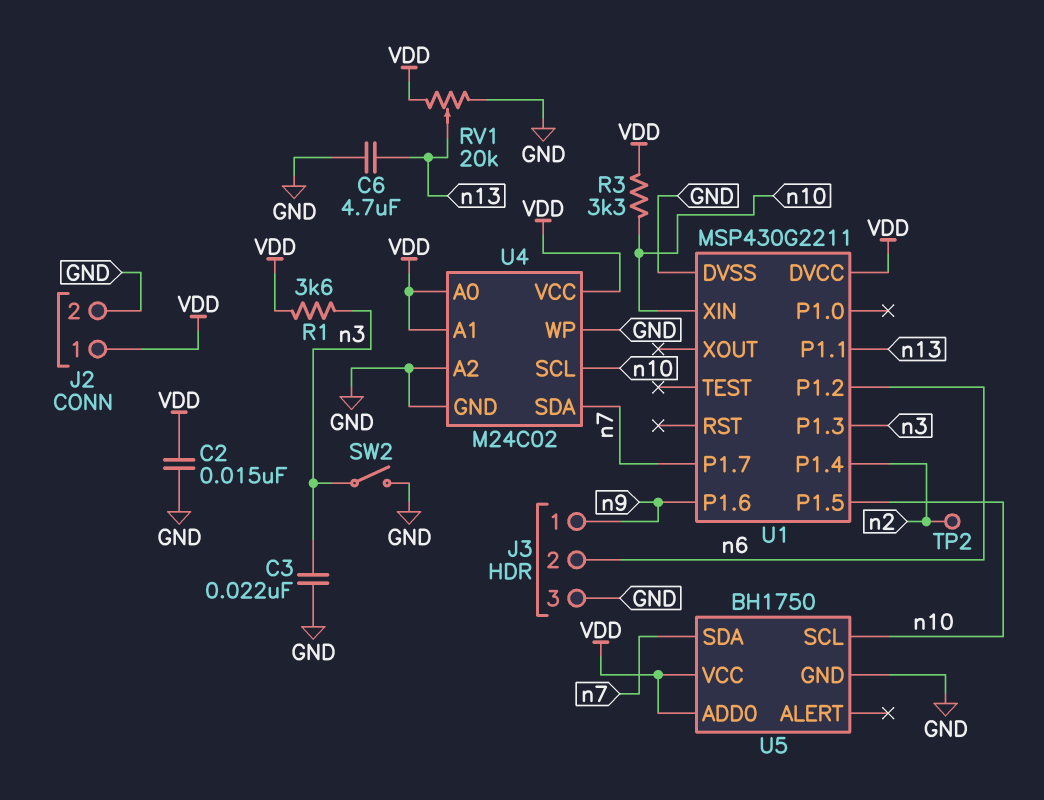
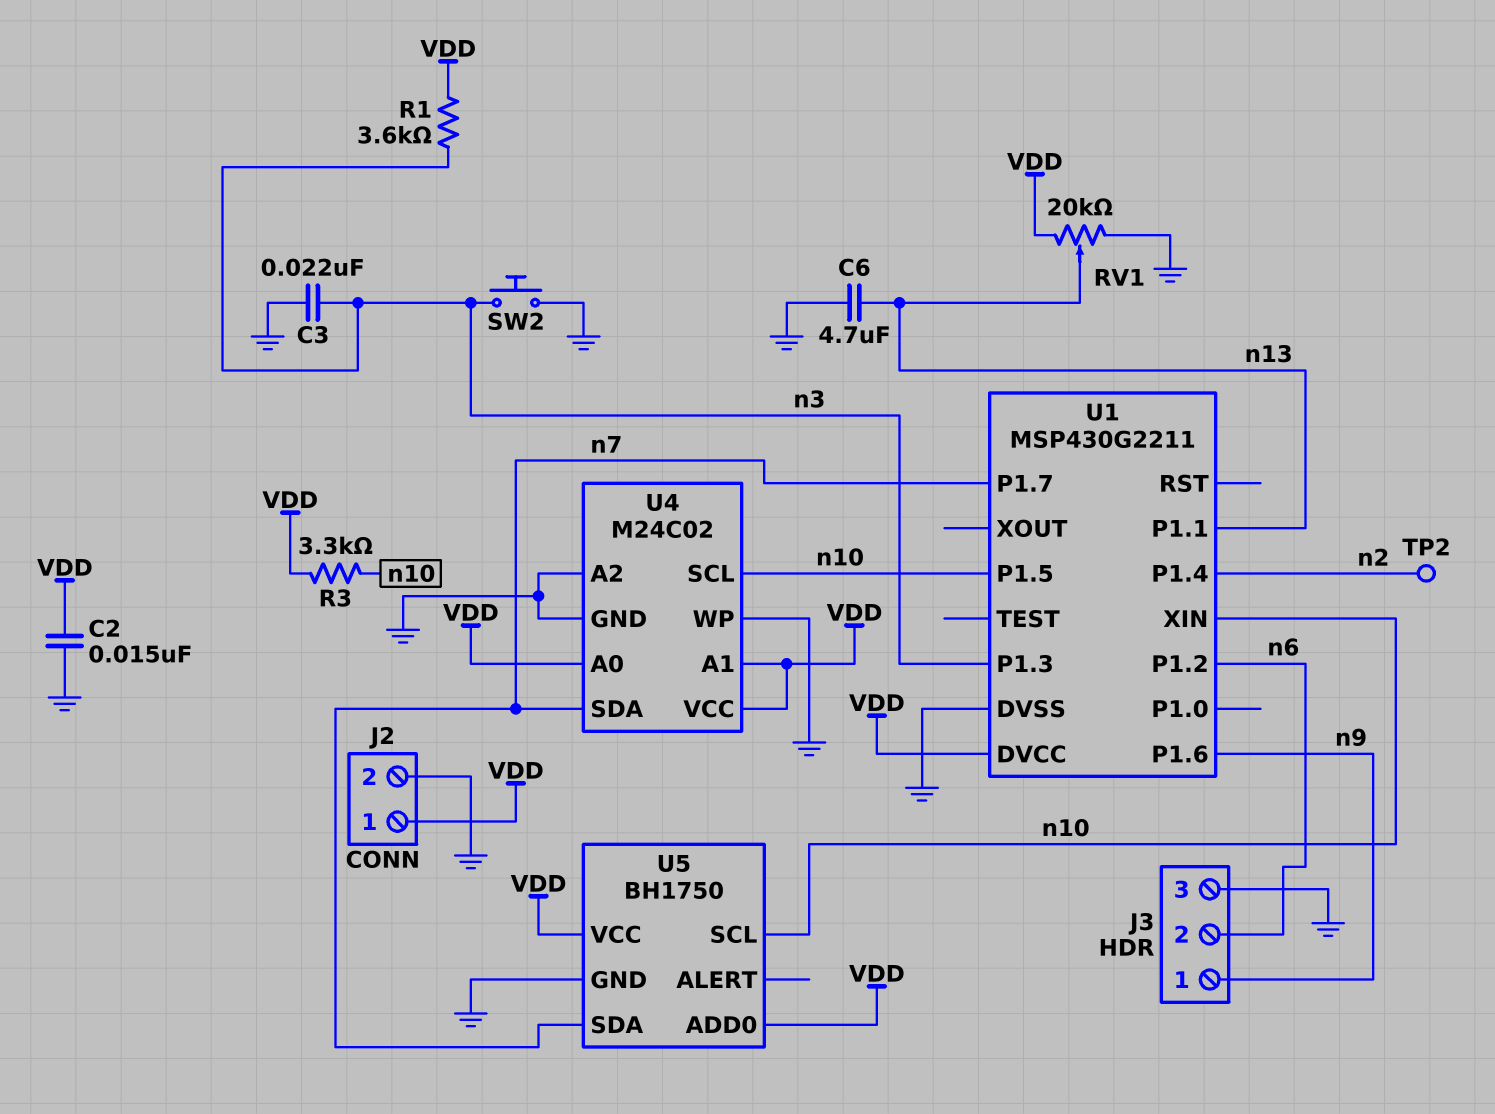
SW2: switch (GND, n3) -> button (GND, n3)

